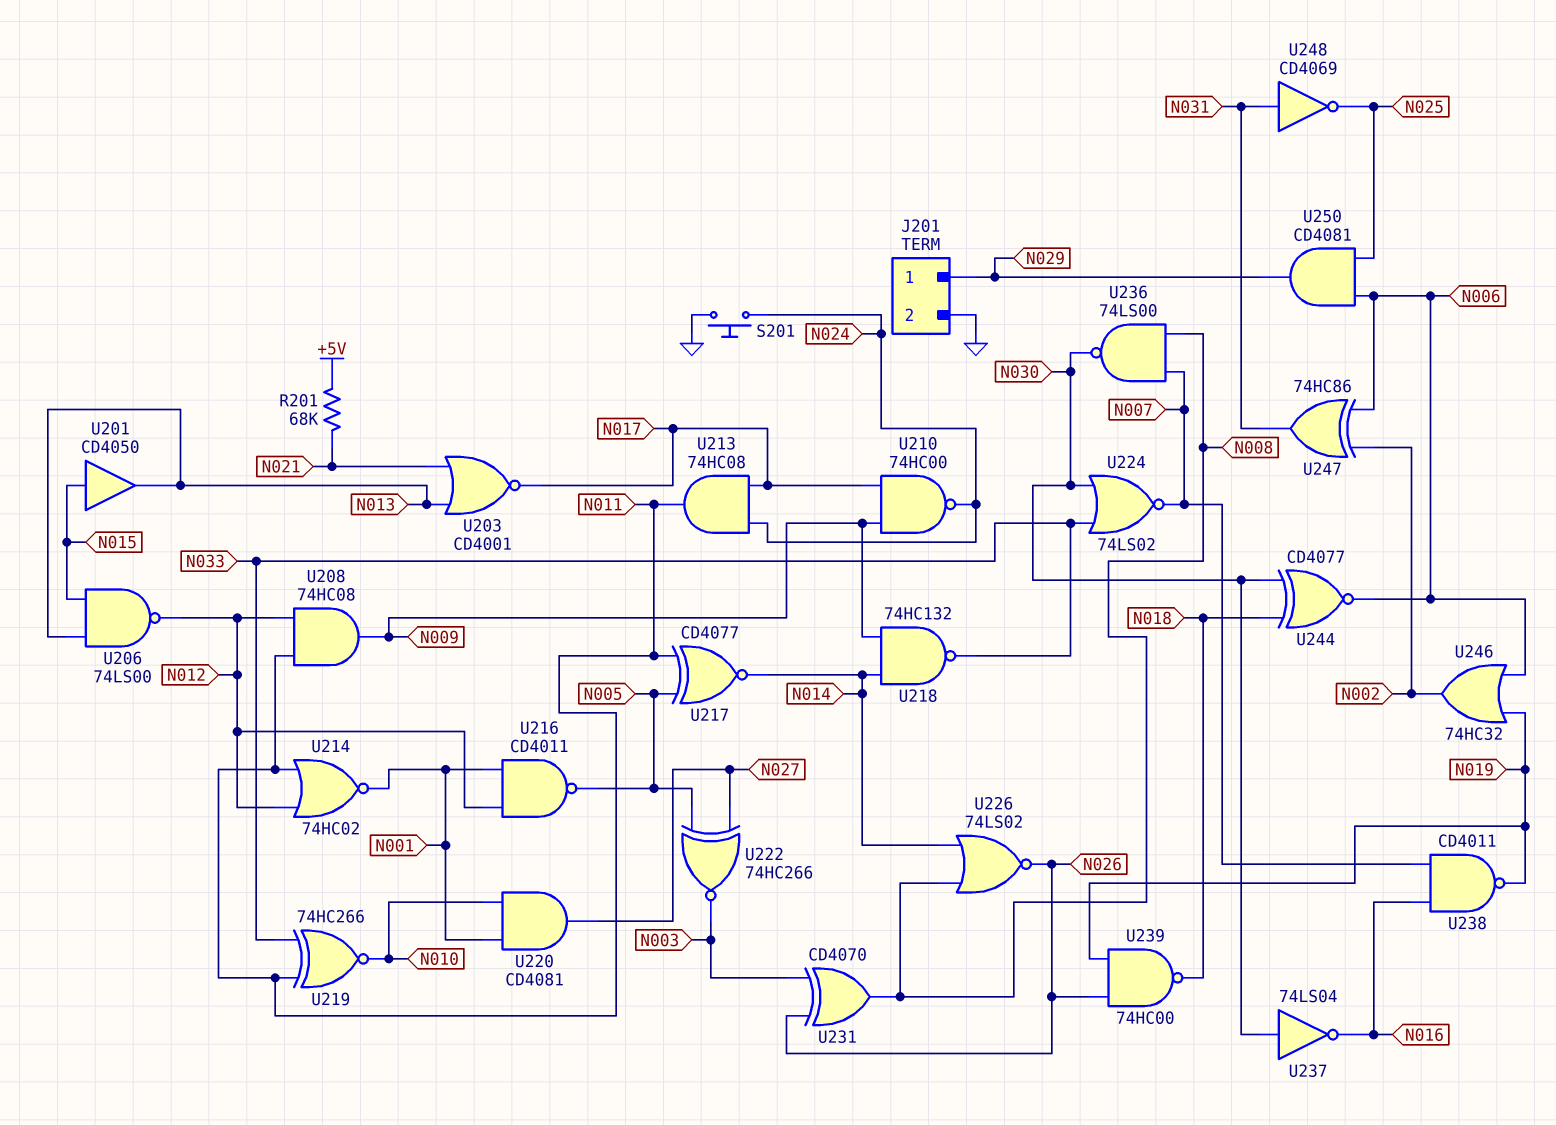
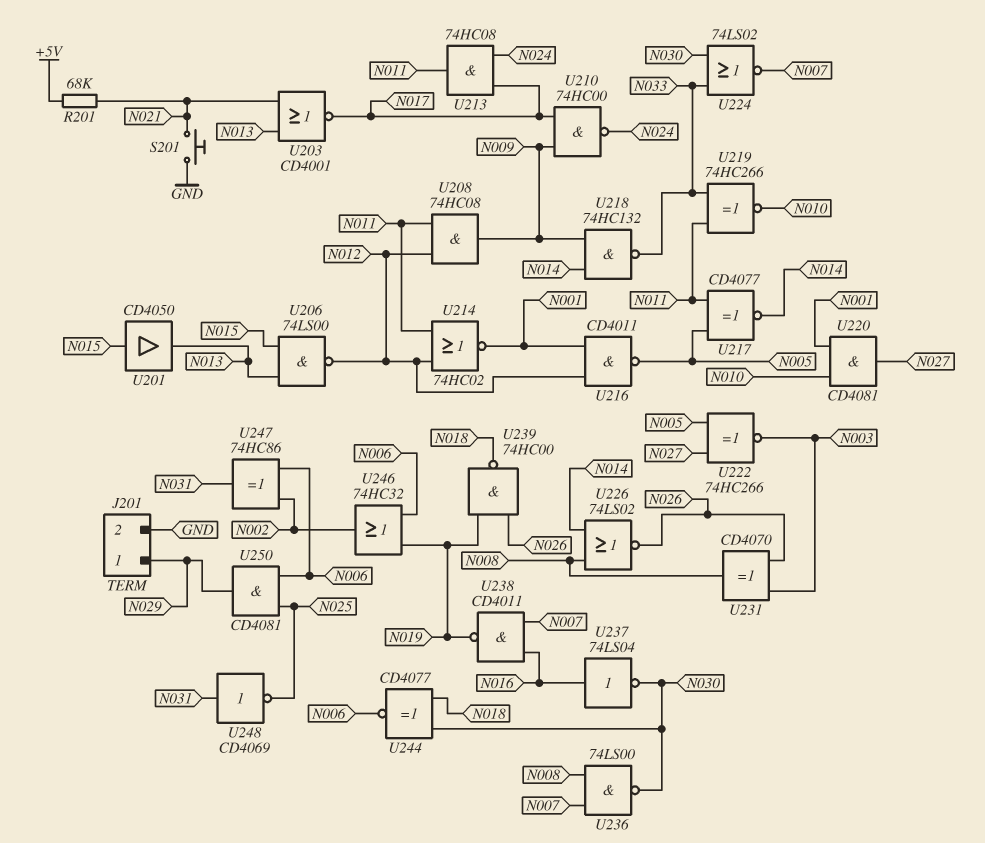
S201: button (GND, N024) -> button (GND, N021)
U237: NOT 74LS04 (in N030, out N016) -> NOT 74LS04 (in N016, out N030)

